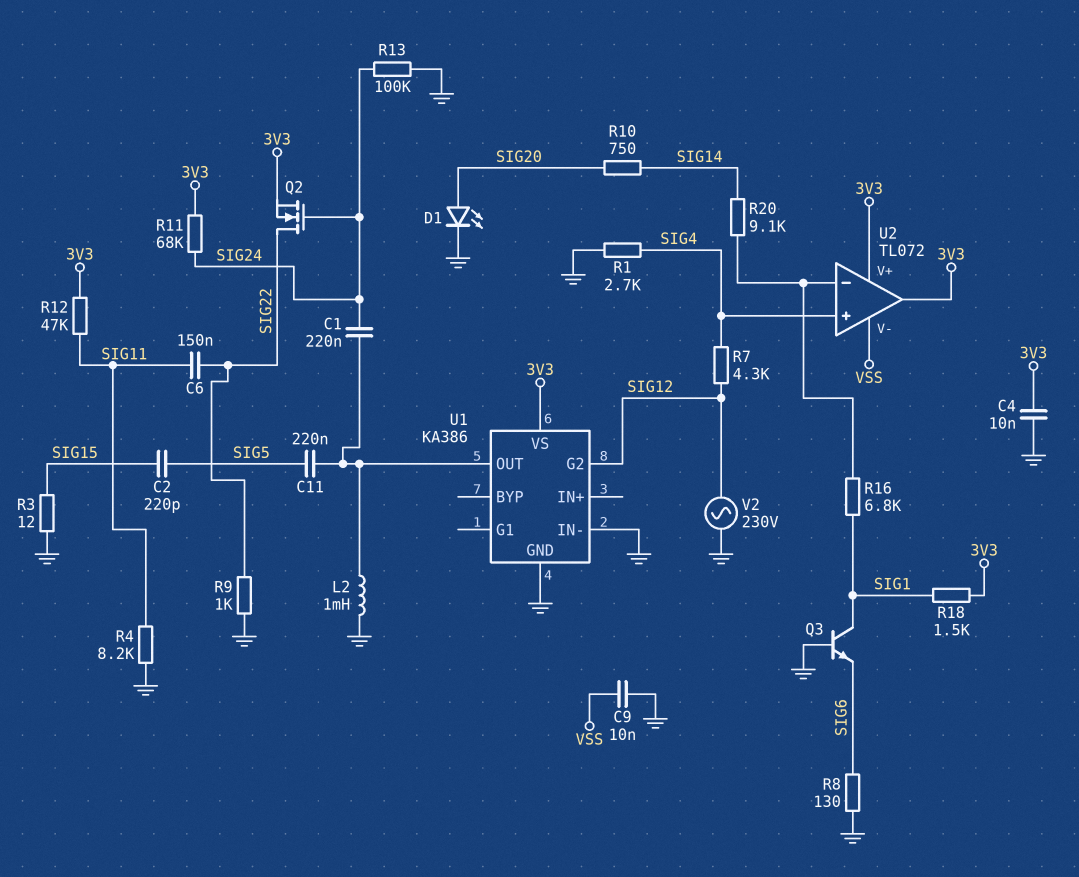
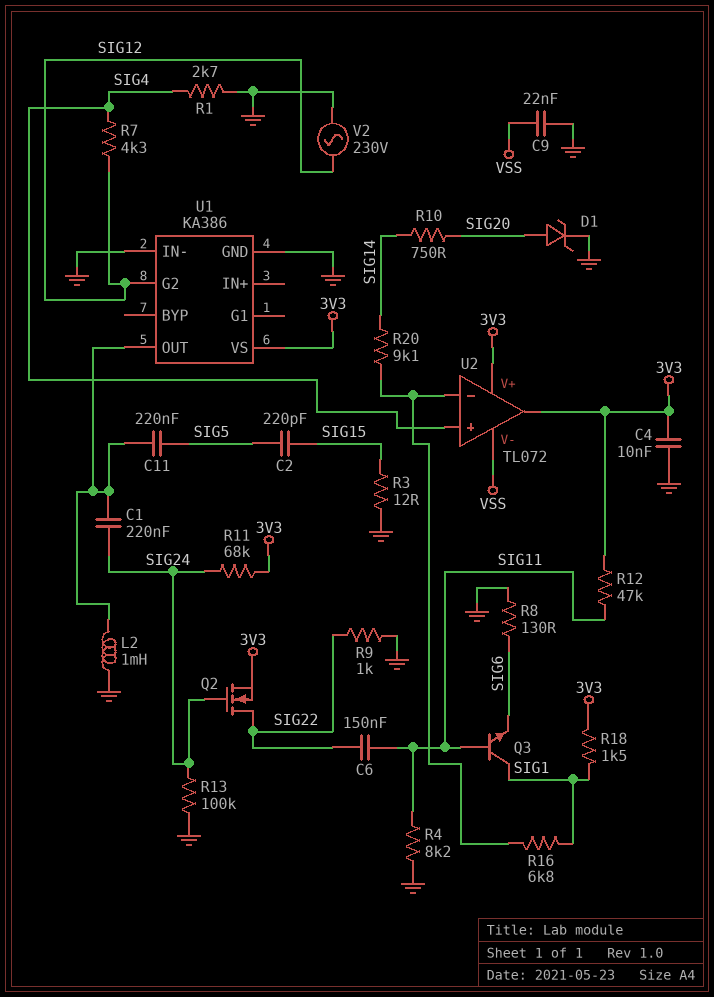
C9: 10nF (GND, VSS) -> 22nF (GND, VSS)
D1: LED (A SIG20, K GND) -> zener (A SIG20, K GND)
Q3: NPN (B GND, C SIG1, E SIG6) -> NPN (B SIG11, C SIG1, E SIG6)

